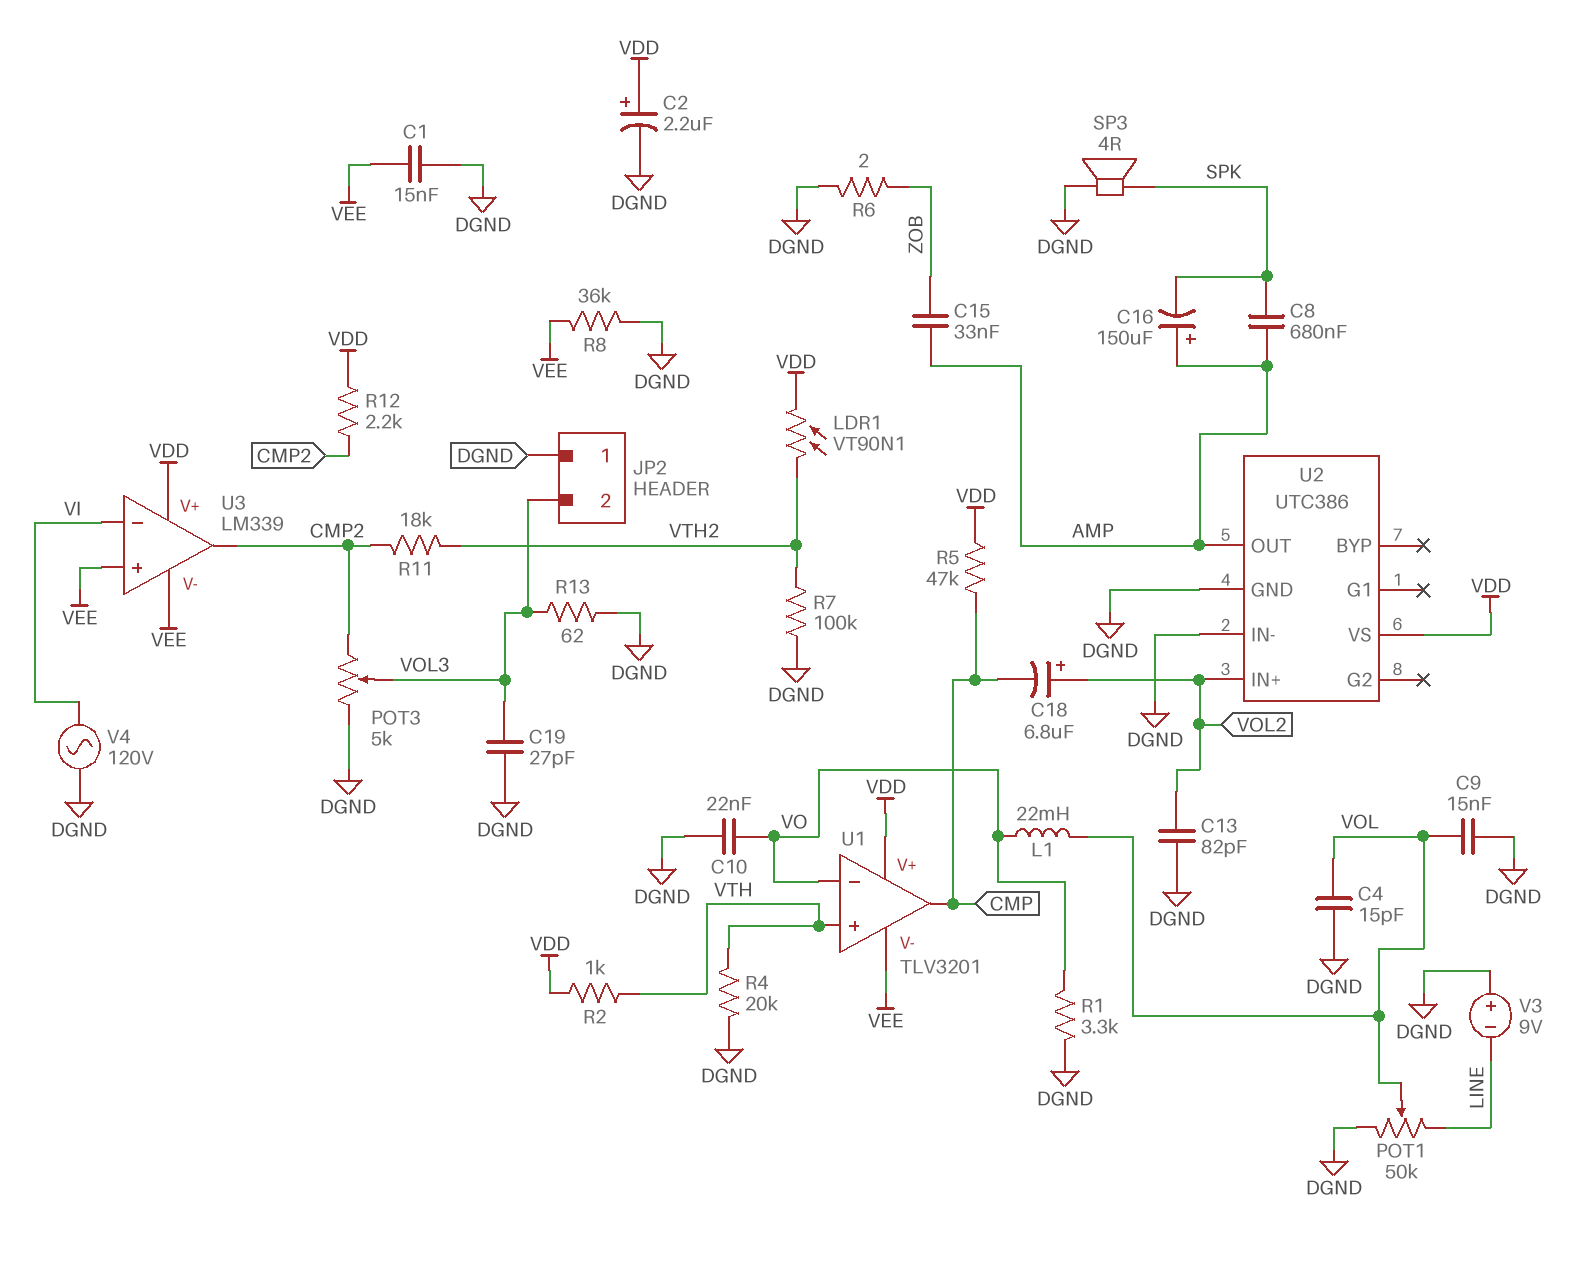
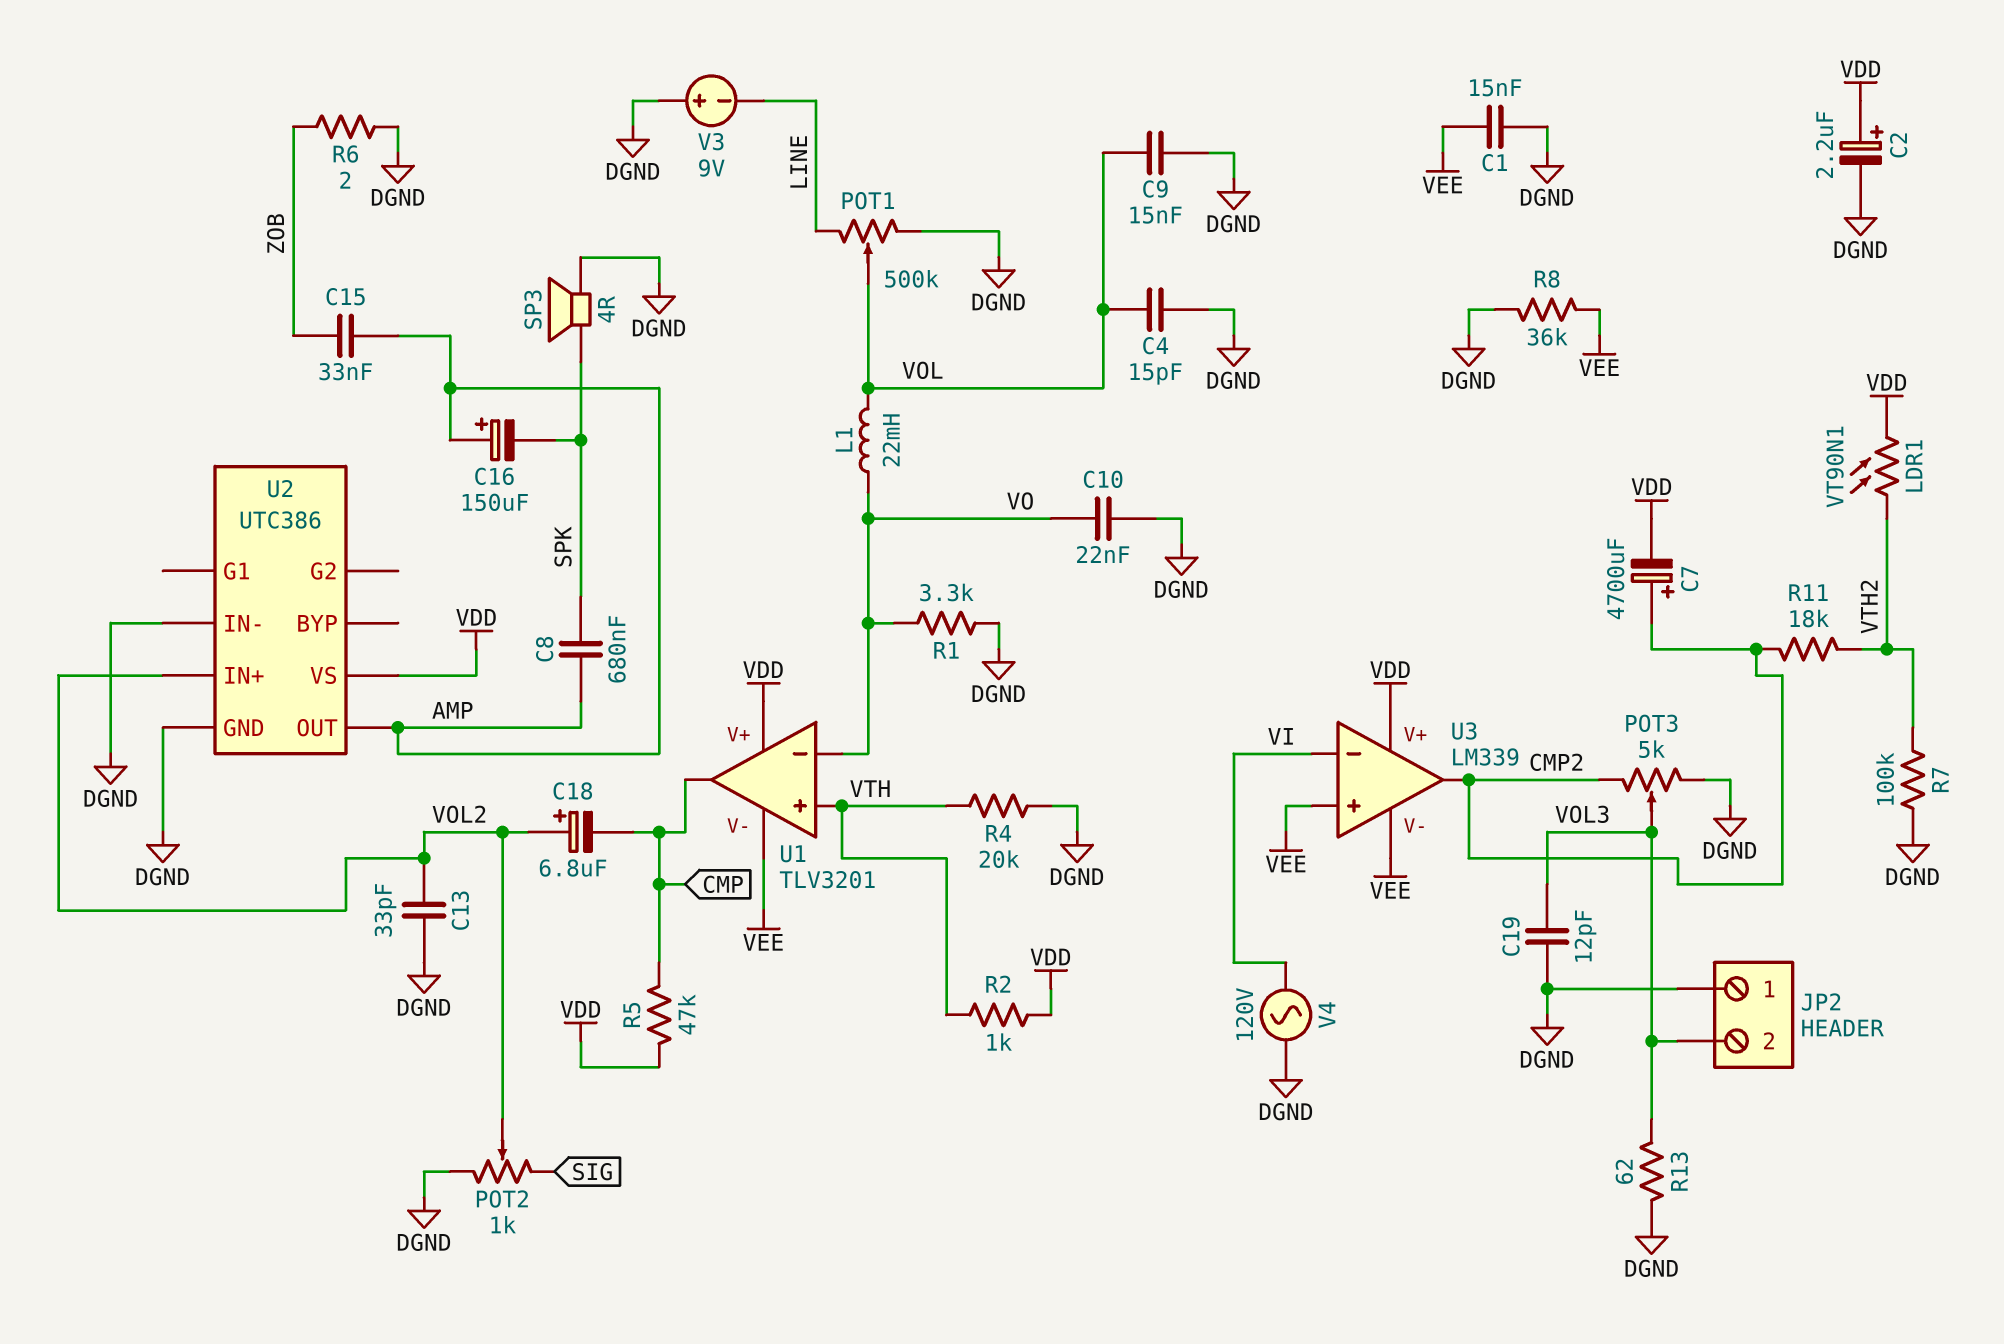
C7: none -> 4700uF (plus CMP2, minus VDD)
C13: 82pF (DGND, VOL2) -> 33pF (DGND, VOL2)
C19: 27pF (DGND, VOL3) -> 12pF (DGND, VOL3)
POT1: 50k (DGND, LINE, wiper VOL) -> 500k (DGND, LINE, wiper VOL)
POT2: none -> 1k (DGND, SIG, wiper VOL2)
R12: 2.2k (CMP2, VDD) -> none

